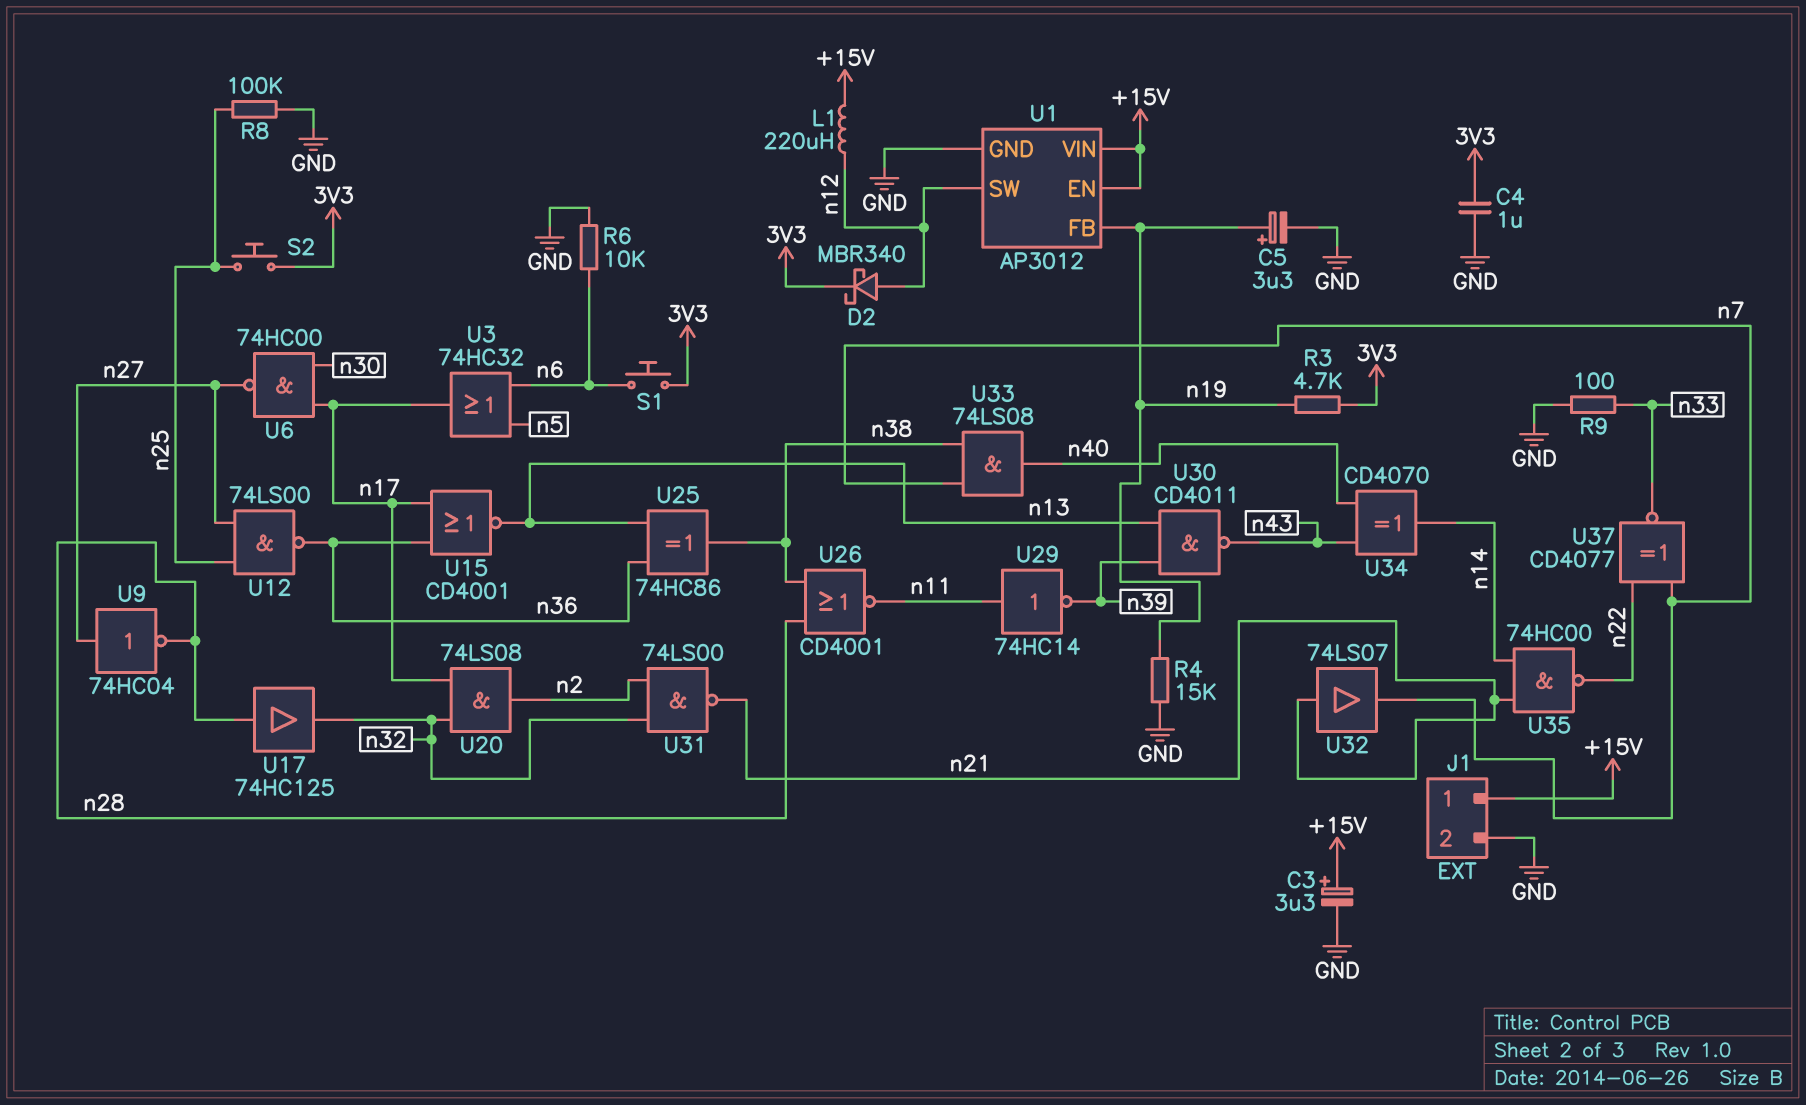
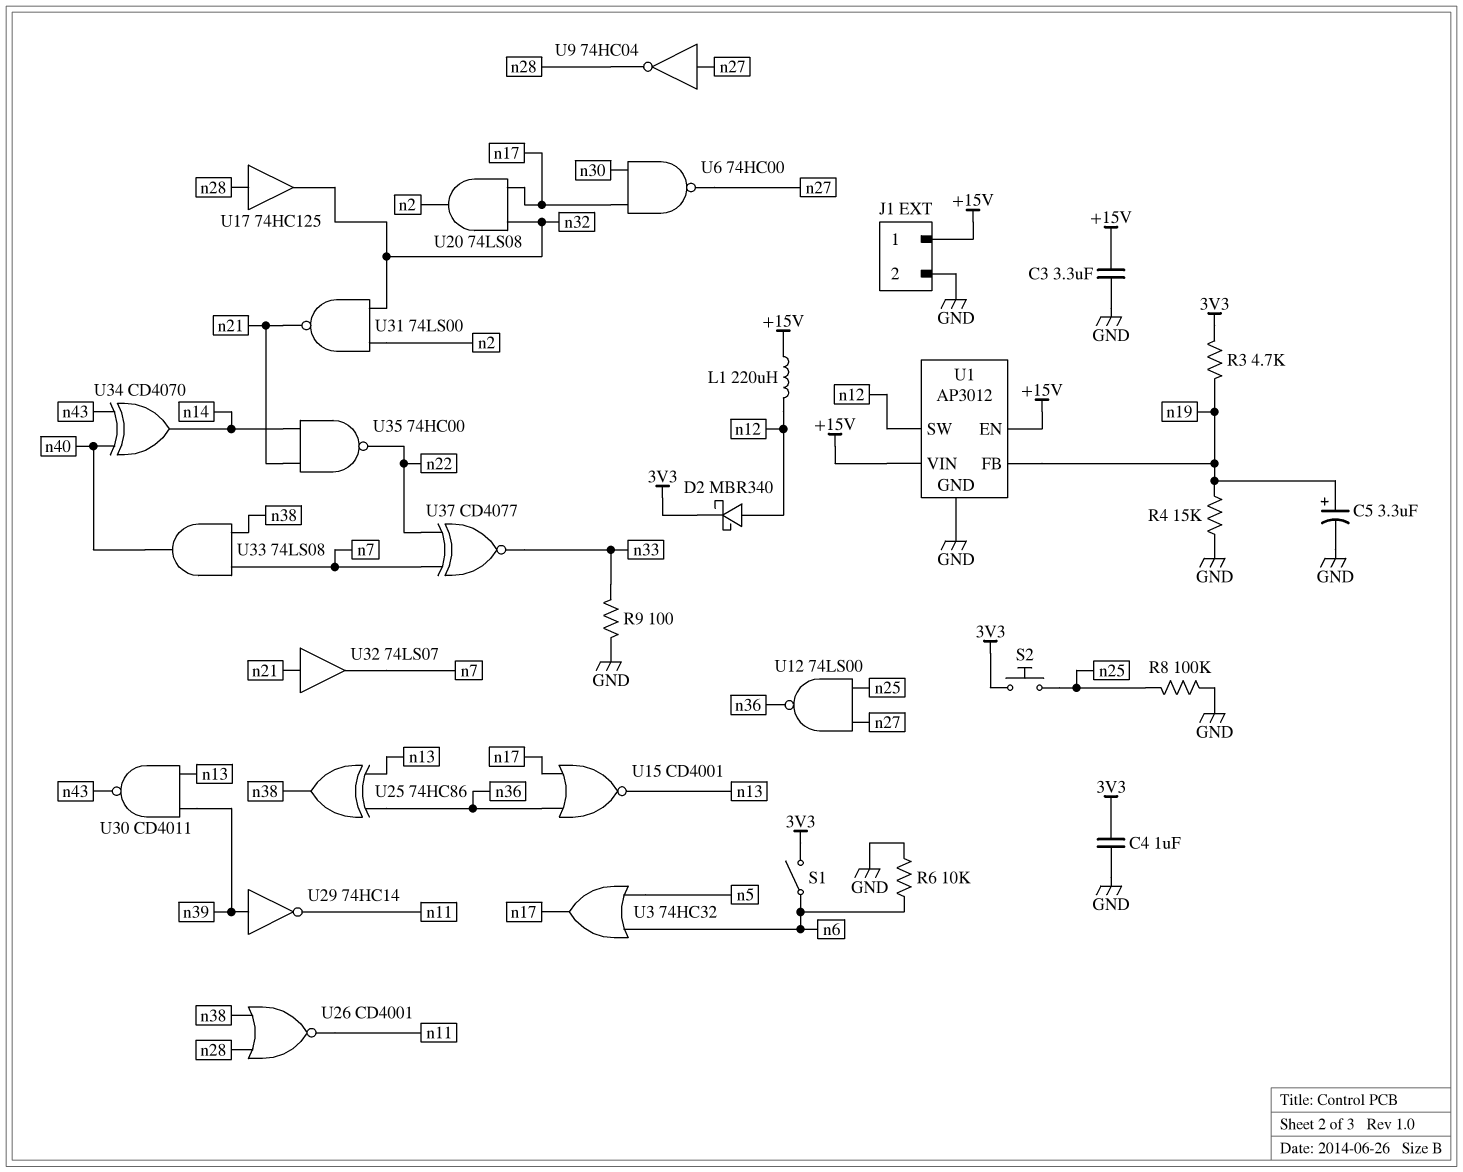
C3: 3.3uF (plus +15V, minus GND) -> 3.3uF (+15V, GND)
S1: button (3V3, n6) -> switch (3V3, n6)
U29: NOT 74HC14 (in n11, out n39) -> NOT 74HC14 (in n39, out n11)

